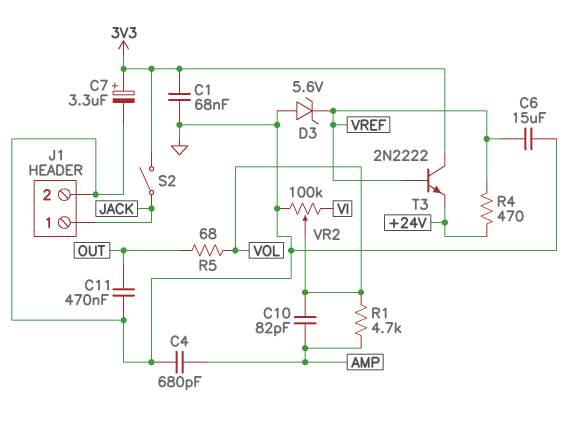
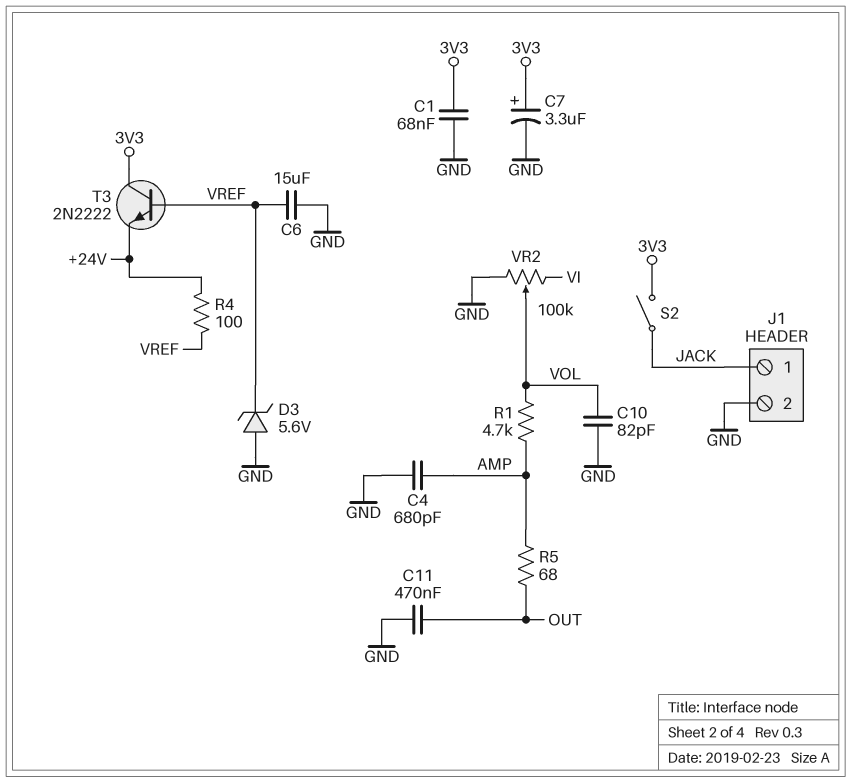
C10: 82pF (AMP, VOL) -> 82pF (GND, VOL)
R4: 470 (+24V, VREF) -> 100 (+24V, VREF)
R5: 68 (OUT, VOL) -> 68 (AMP, OUT)

